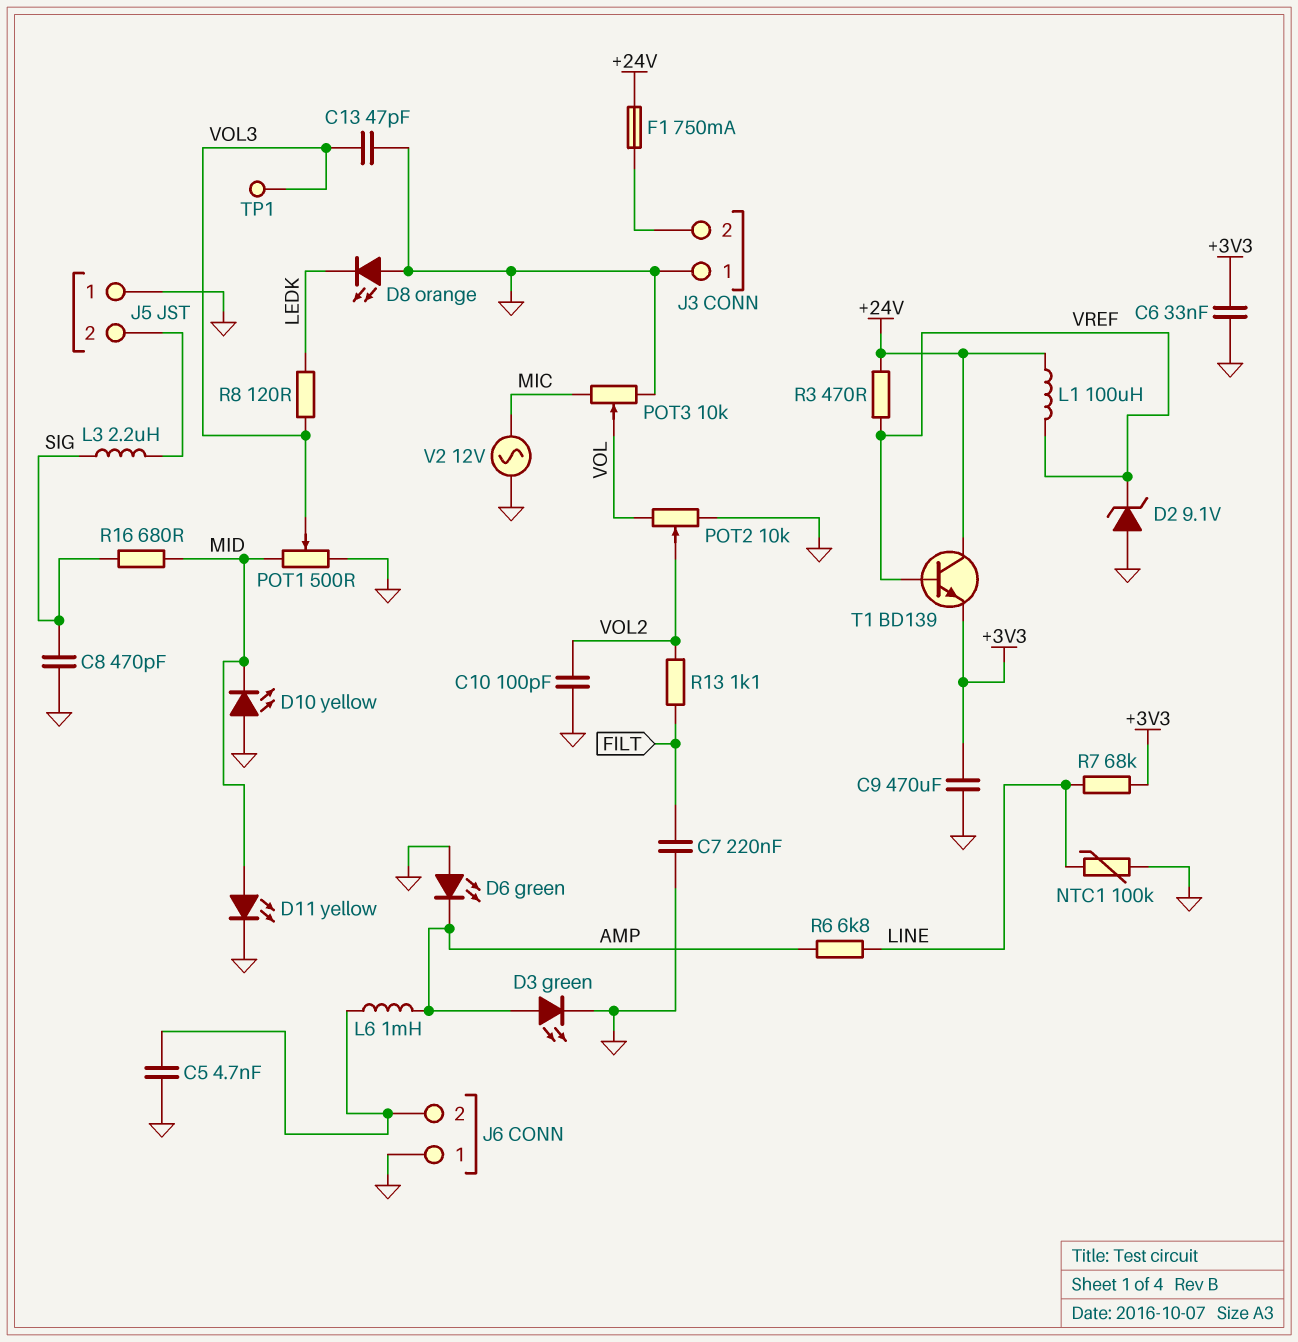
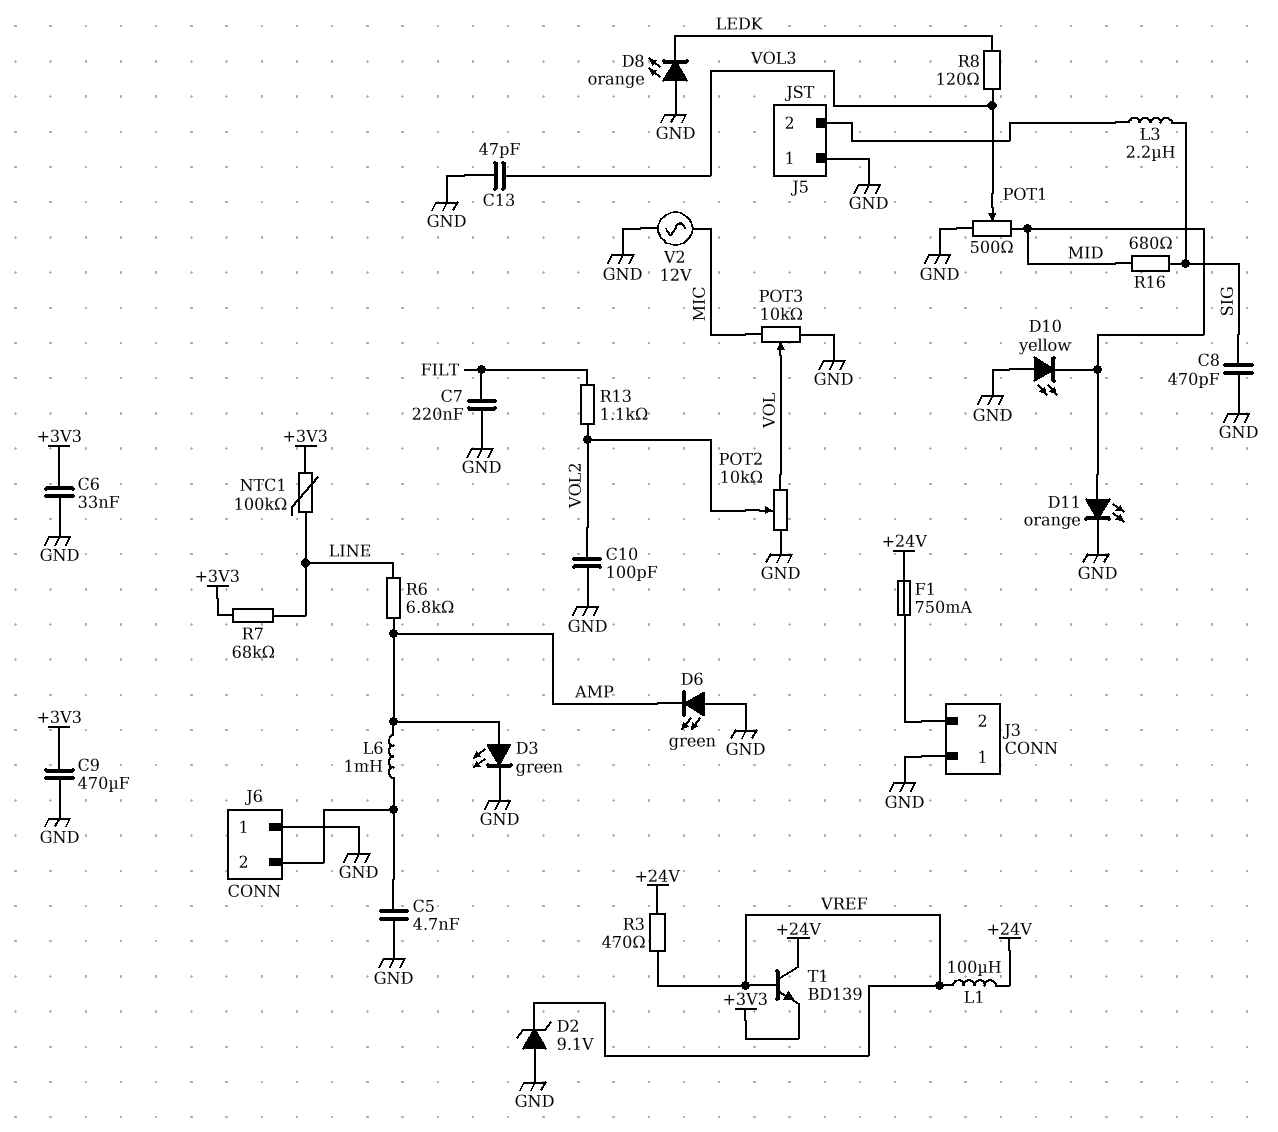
D11: LED yellow (A MID, K GND) -> LED orange (A MID, K GND)
NTC1: 100k (GND, LINE) -> 100k (+3V3, LINE)
TP1: test point (VOL3) -> none

